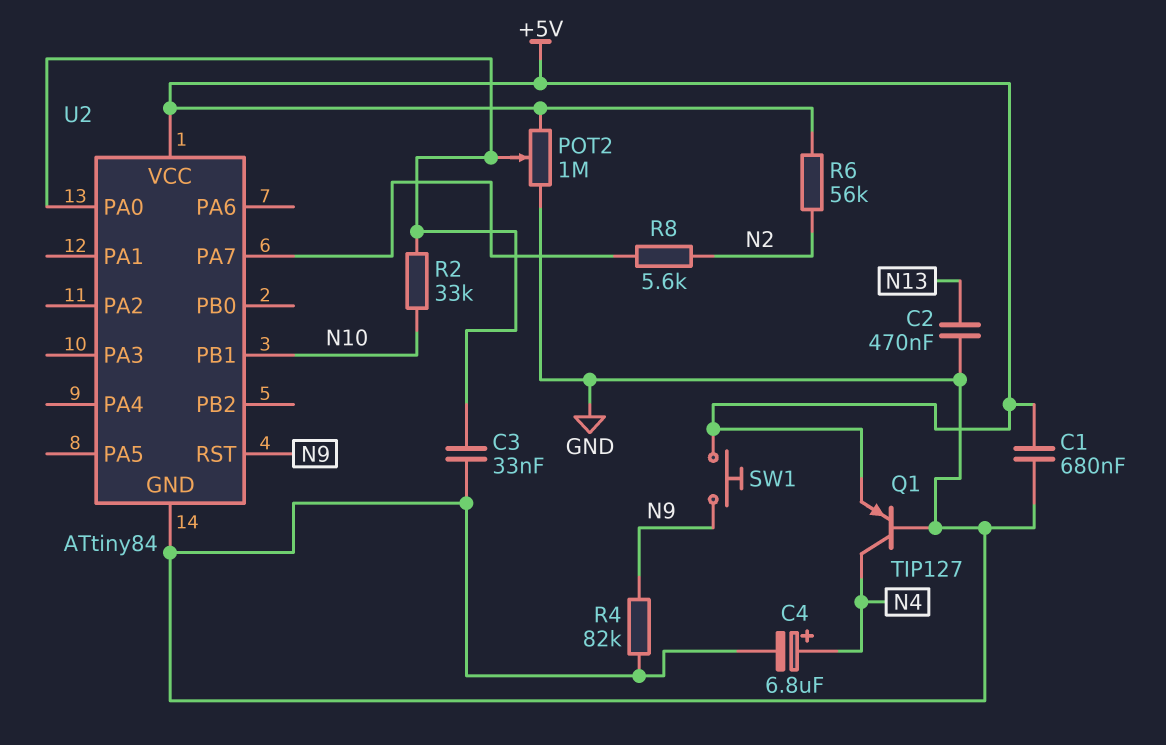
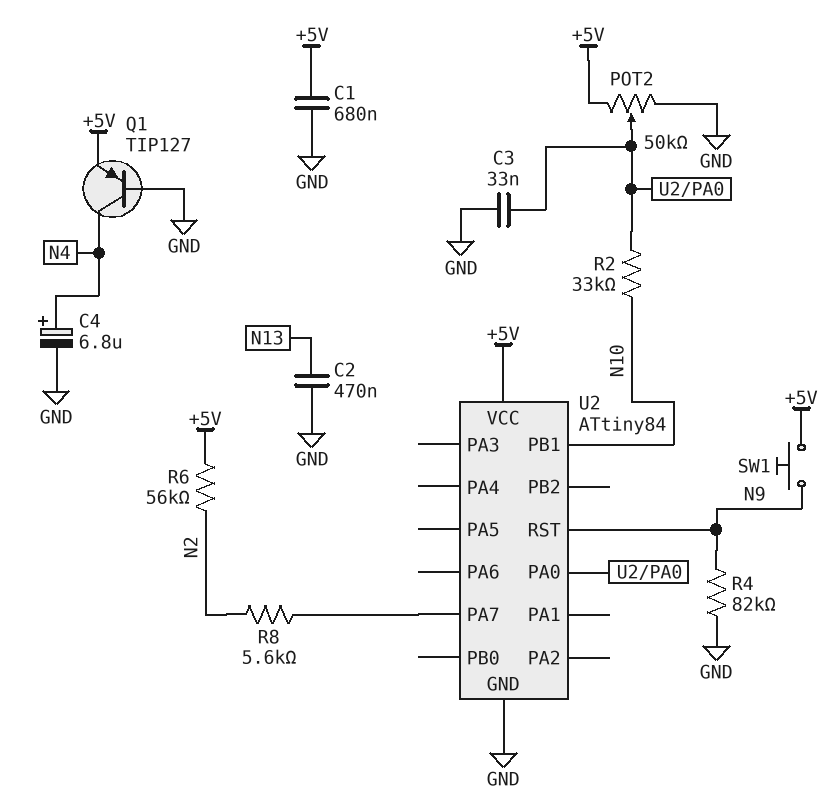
POT2: 1M (+5V, GND, wiper U2/PA0) -> 50k (+5V, GND, wiper U2/PA0)

